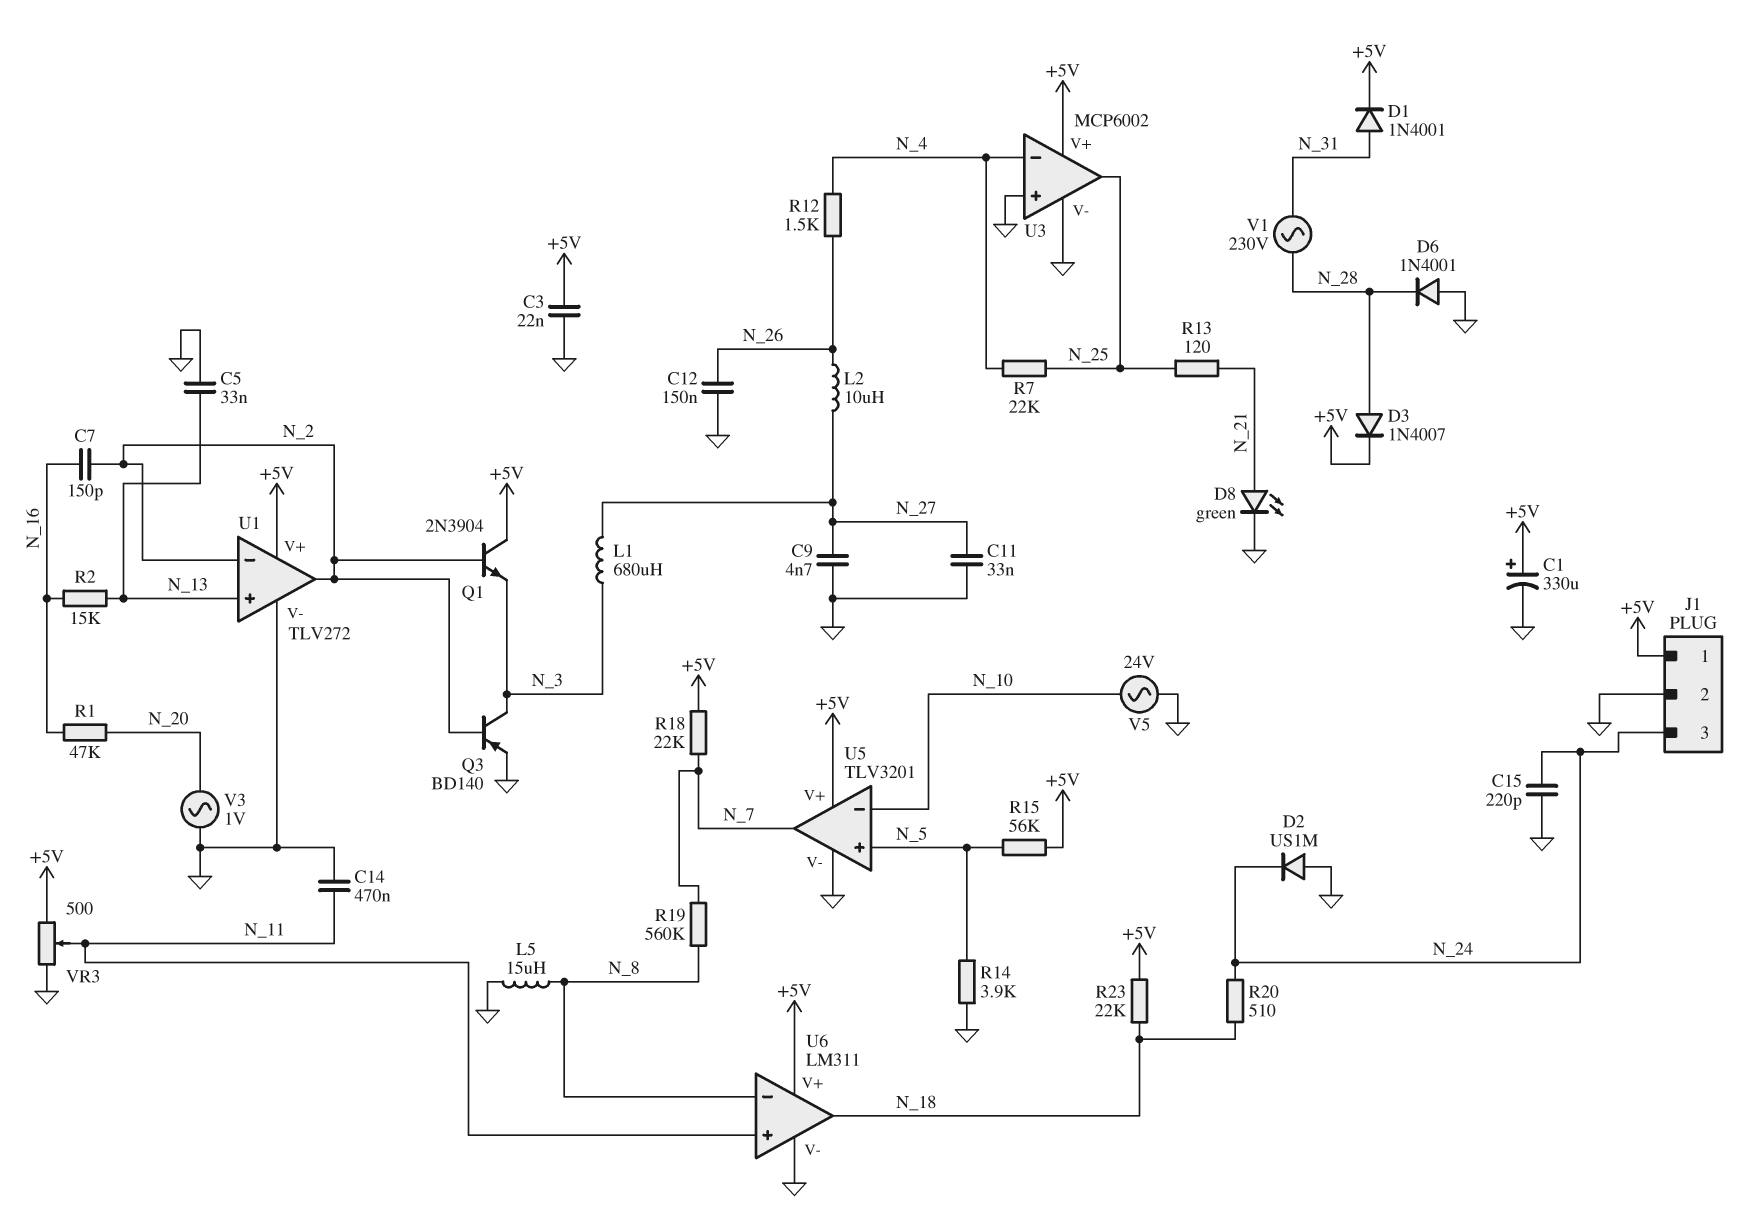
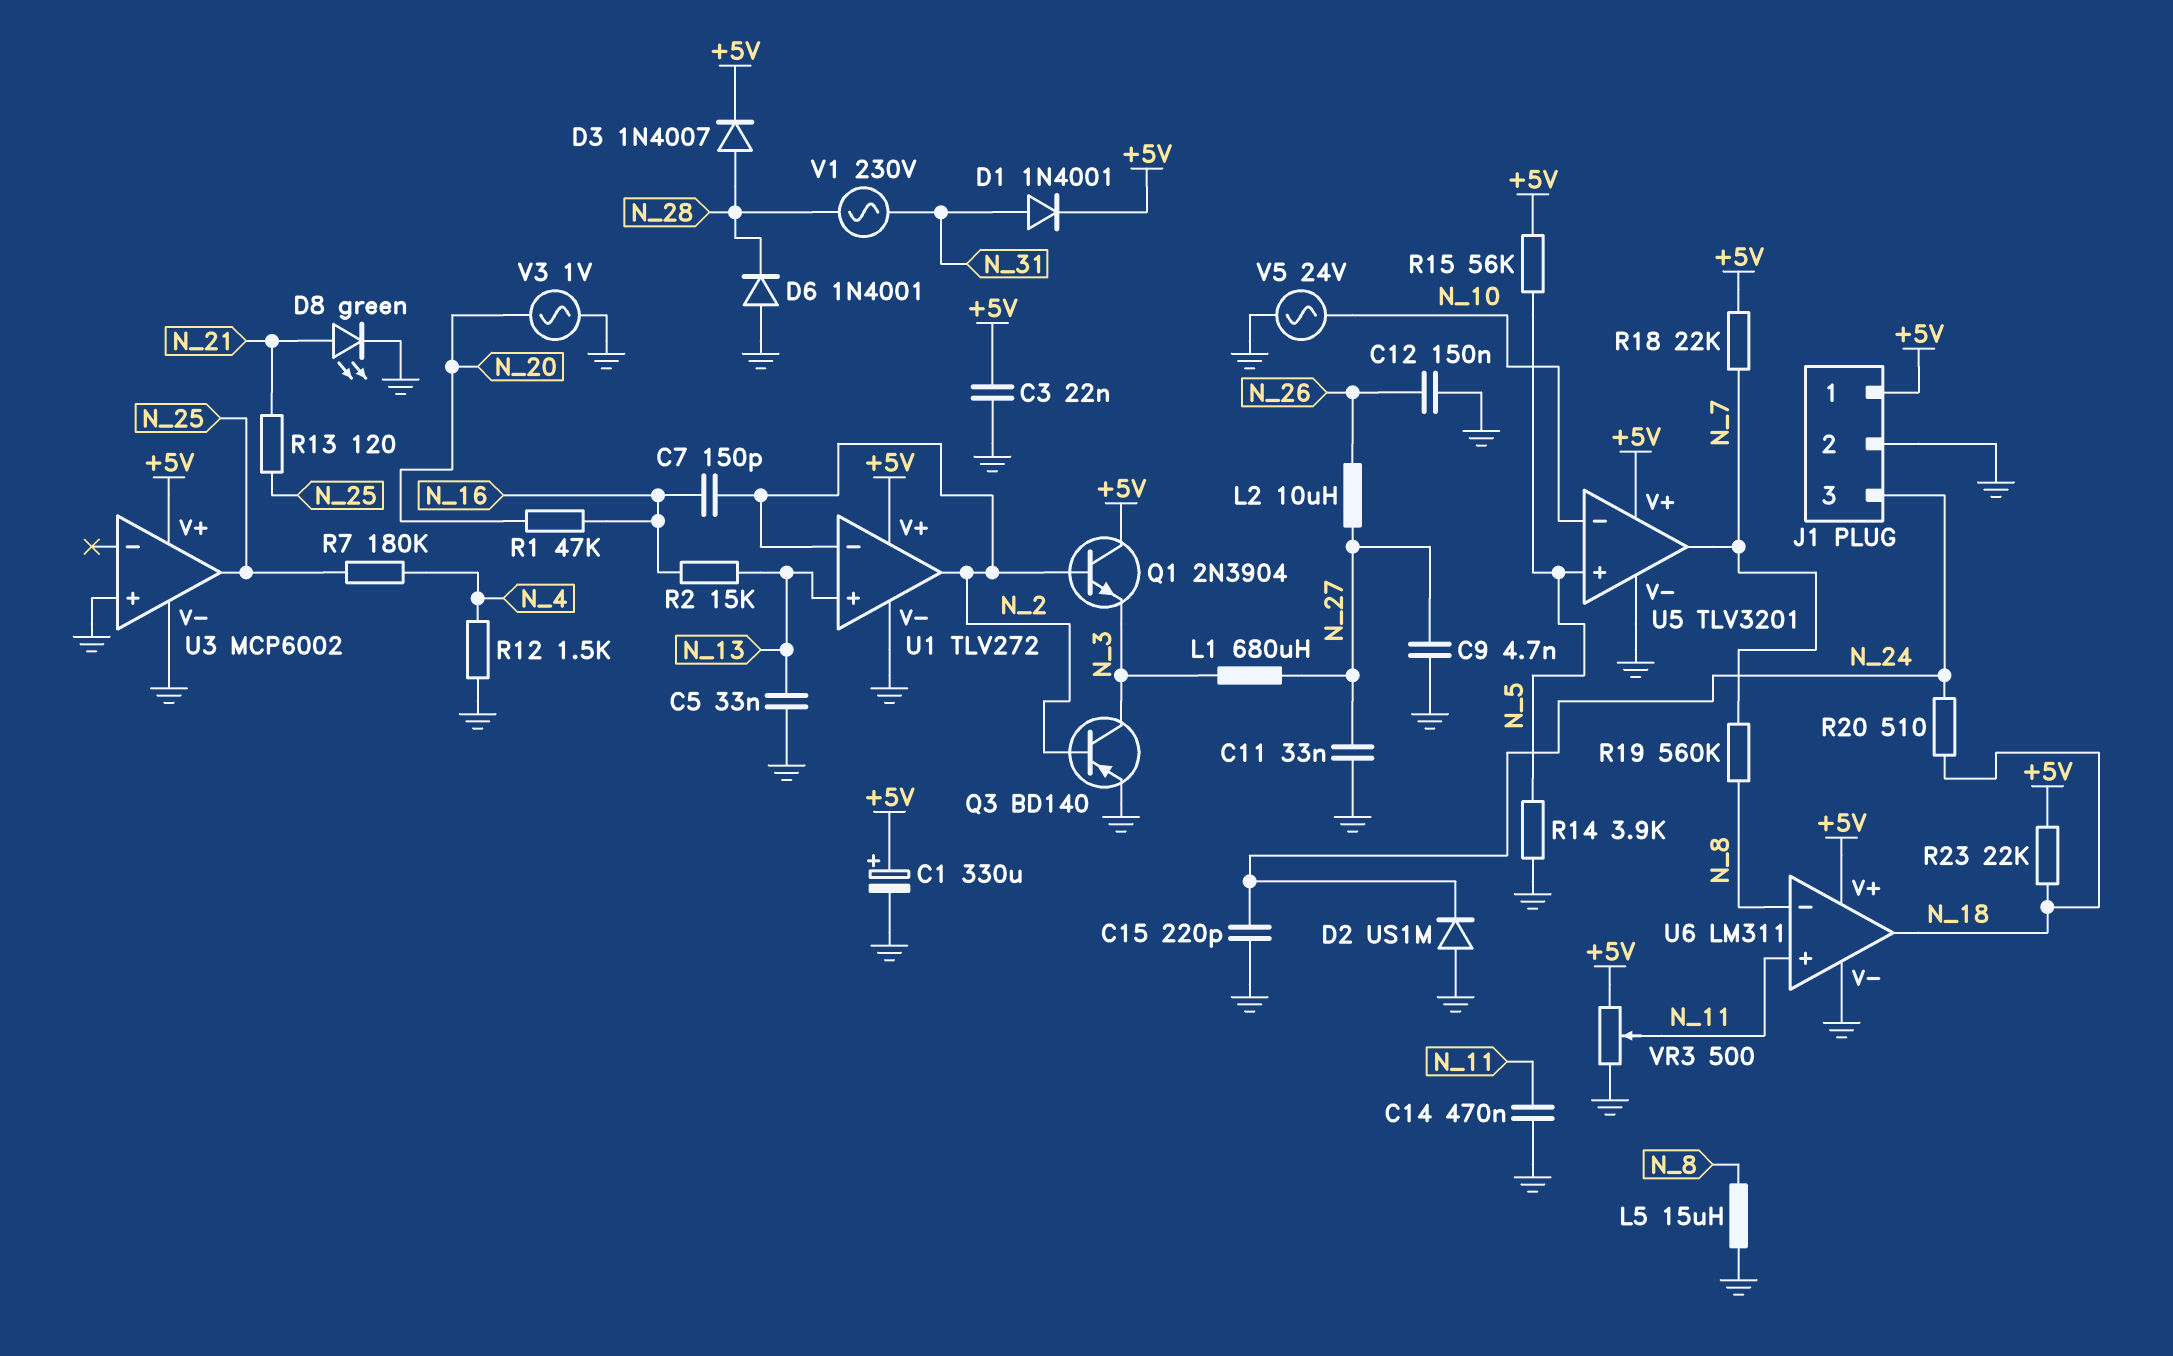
R7: 22k (N_4, N_25) -> 180k (N_4, N_25)
R12: 1.5k (N_4, N_26) -> 1.5k (GND, N_4)
U3 pin in-: N_4 -> none

